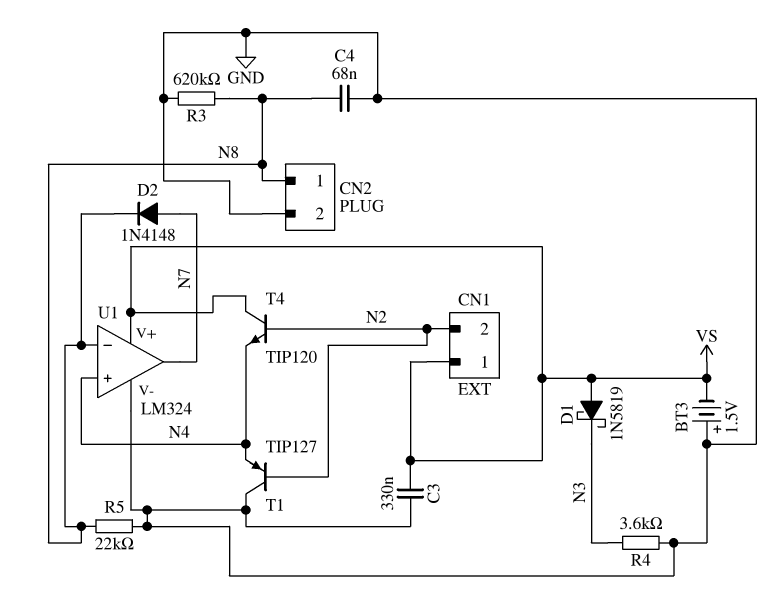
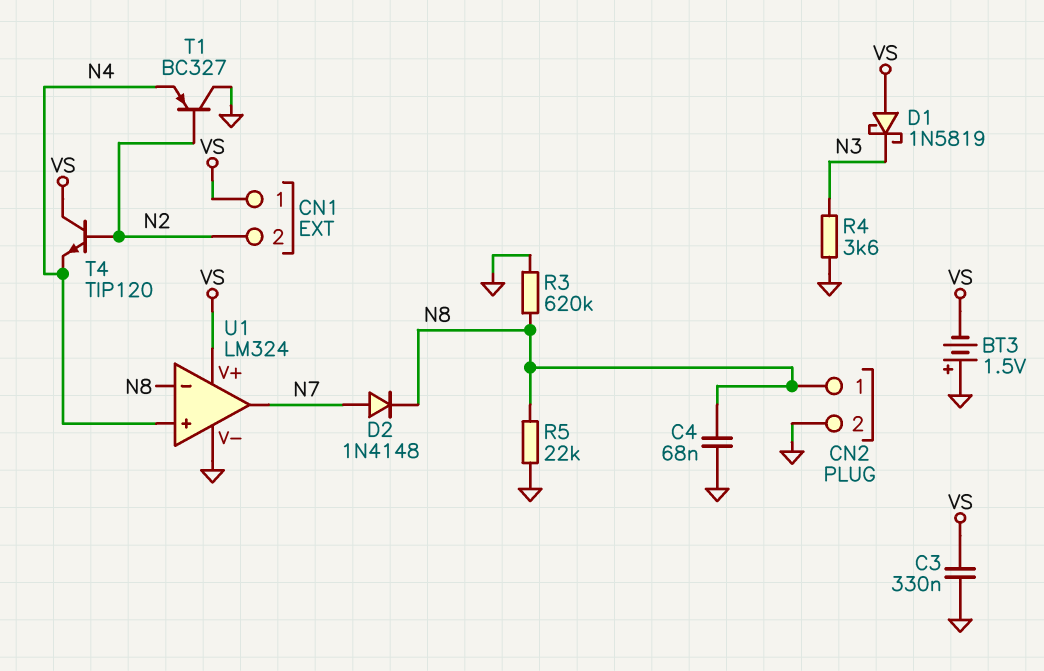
T1: PNP TIP127 (B N2, C GND, E N4) -> PNP BC327 (B N2, C GND, E N4)

